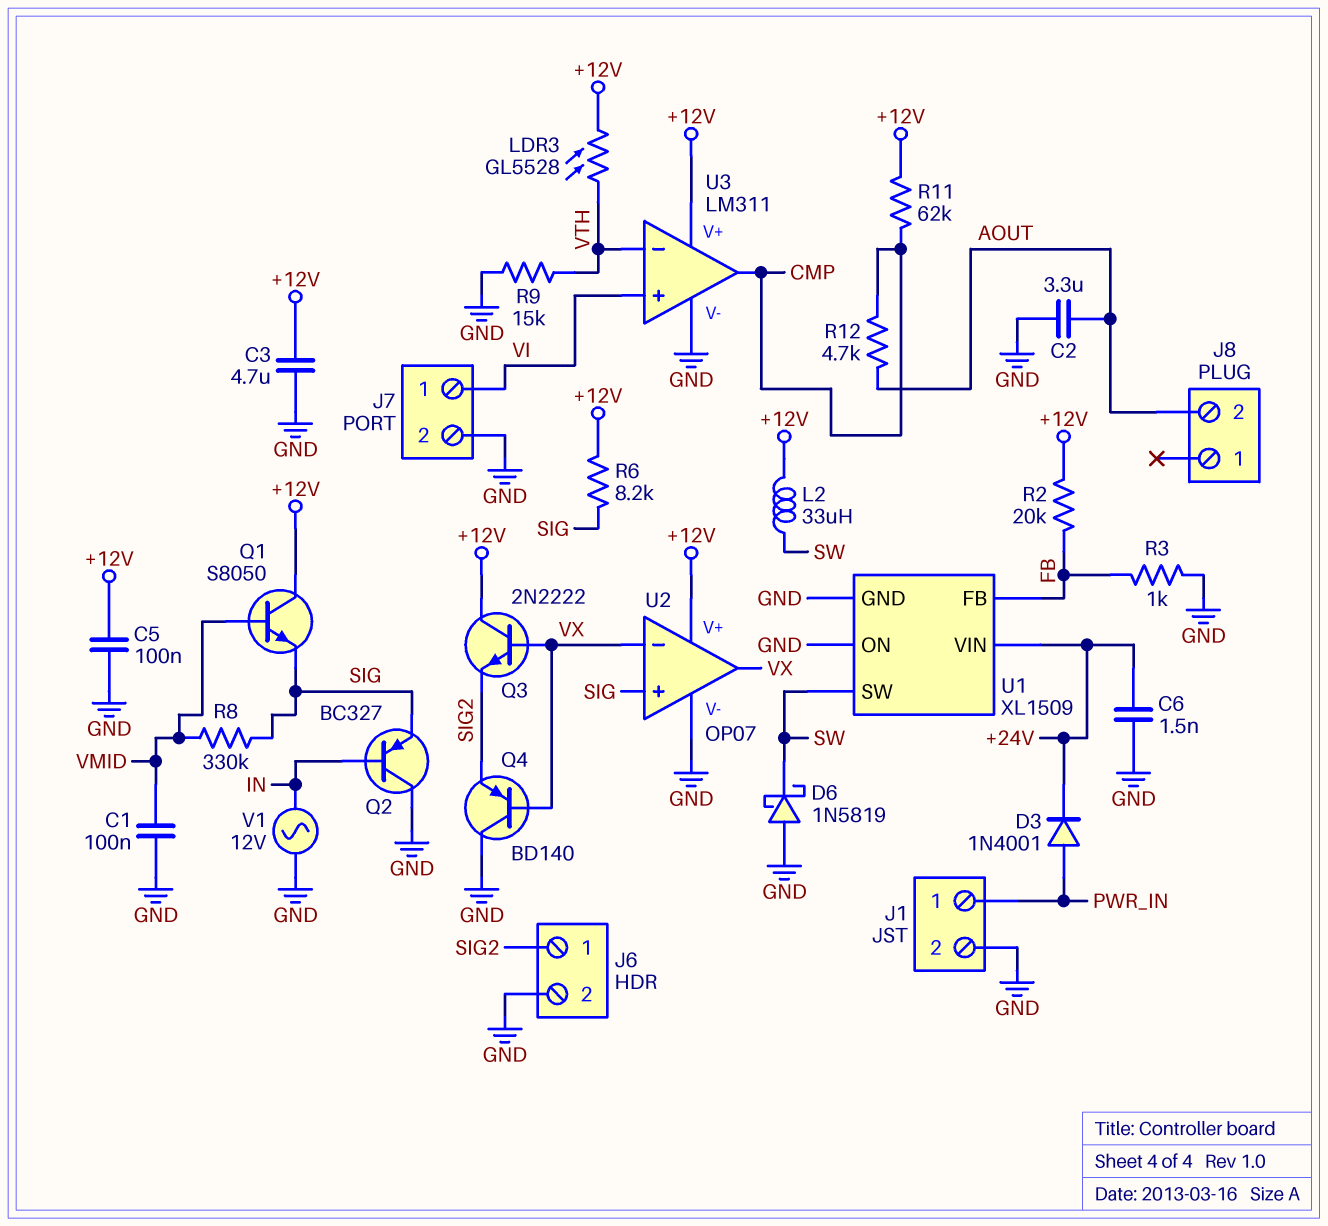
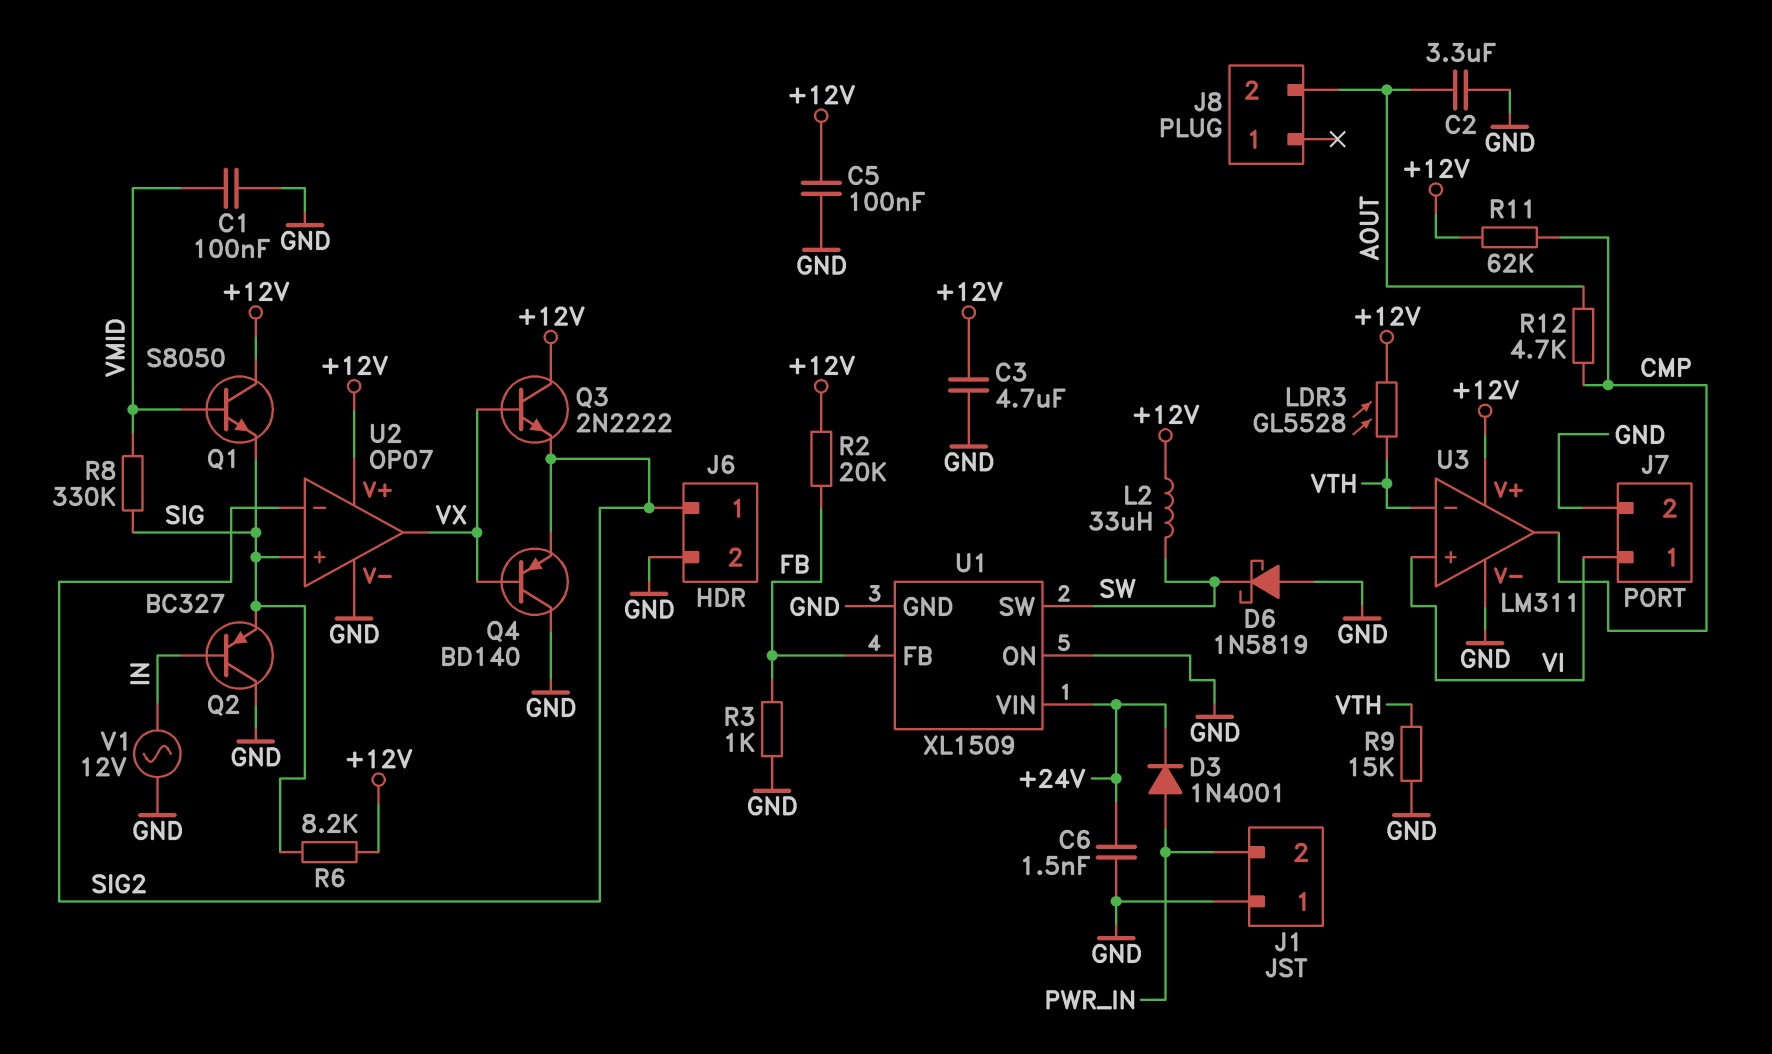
J1 pin 1: PWR_IN -> GND
J1 pin 2: GND -> PWR_IN
U2 pin in-: VX -> SIG2

